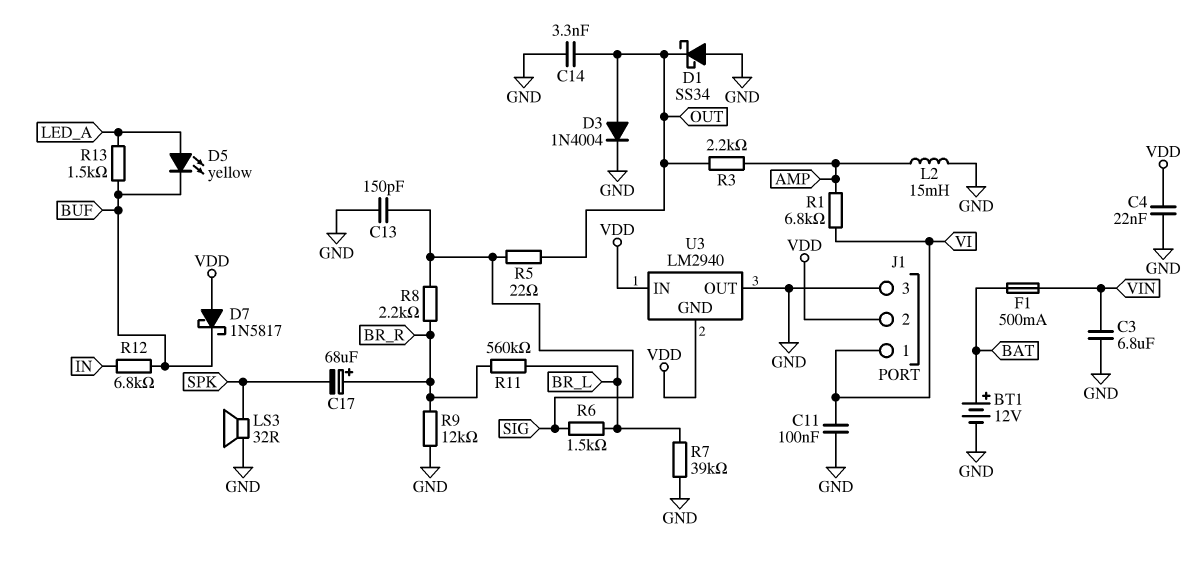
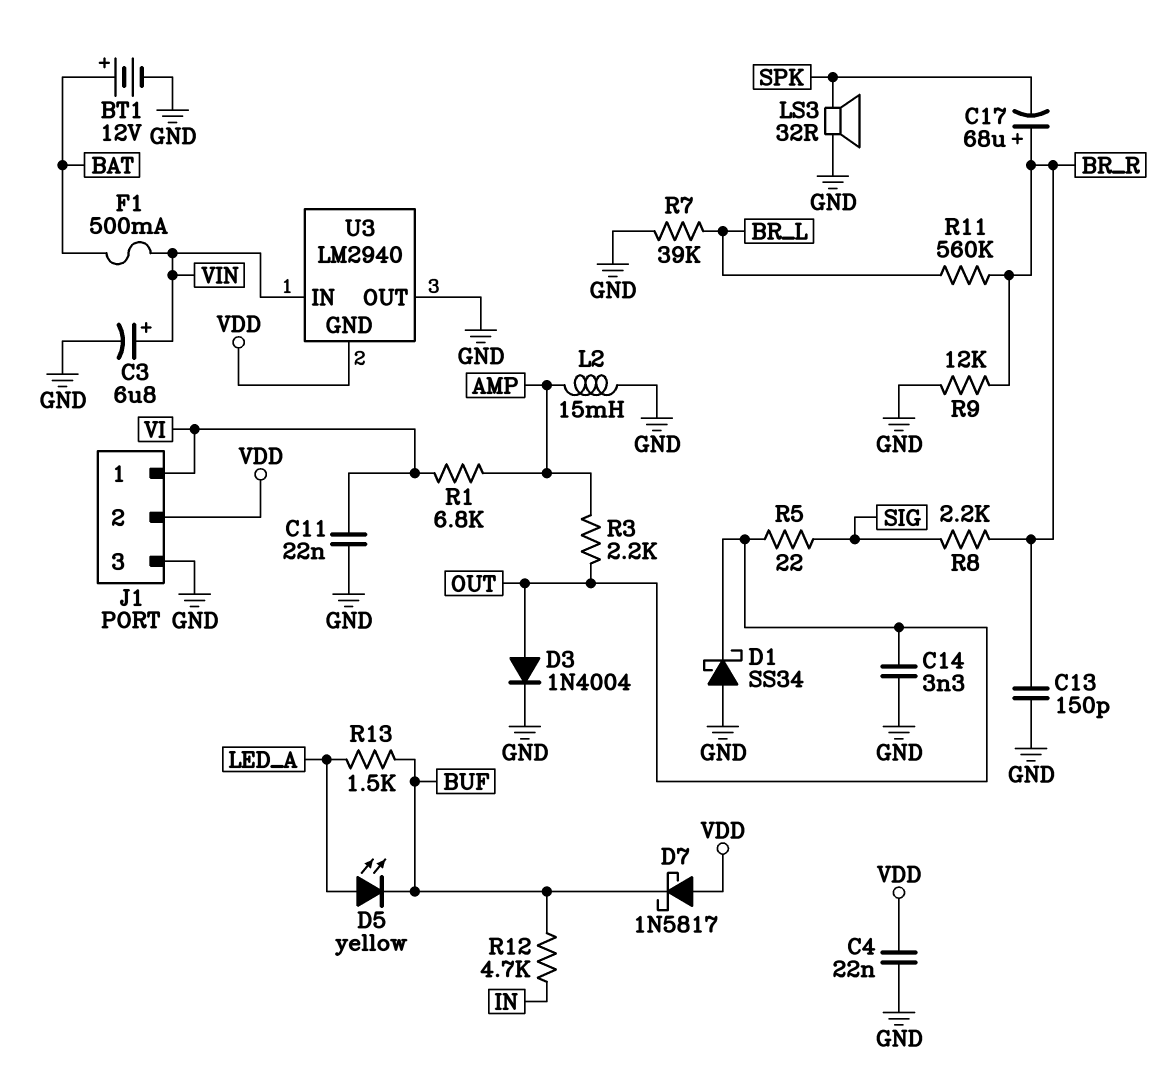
C3: 6.8uF (GND, VIN) -> 6.8uF (plus VIN, minus GND)
C11: 100nF (GND, VI) -> 22nF (GND, VI)
C13: 150pF (GND, SIG) -> 150pF (BR_R, GND)
R6: 1.5k (BR_L, SIG) -> none
R12: 6.8k (BUF, IN) -> 4.7k (BUF, IN)
U3 pin IN: VDD -> VIN

